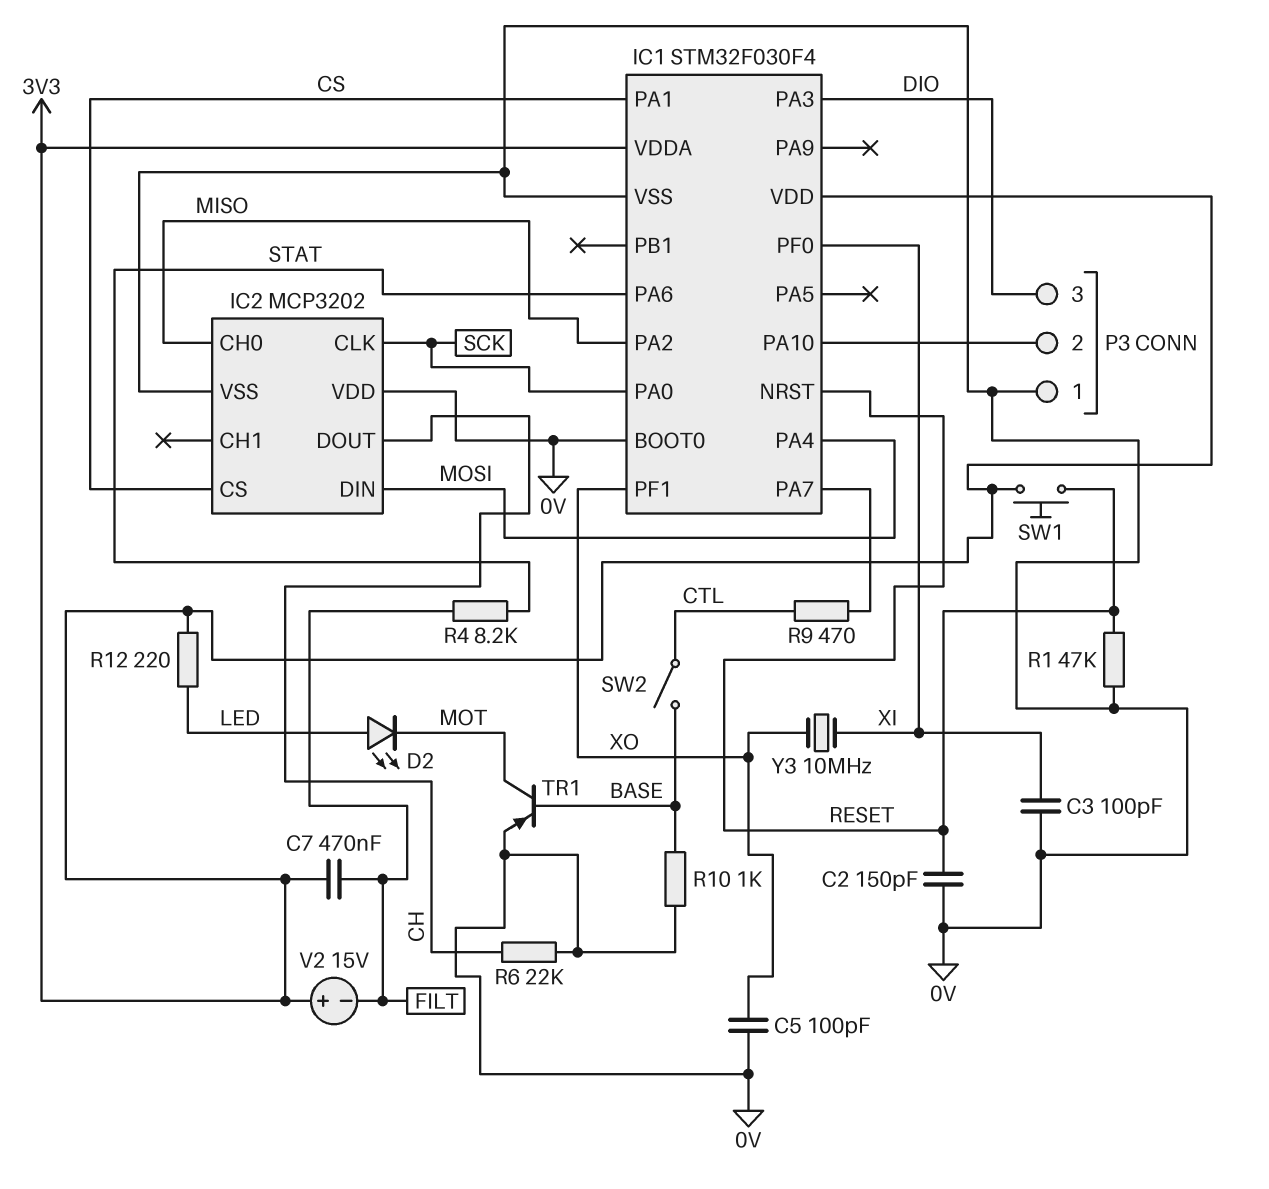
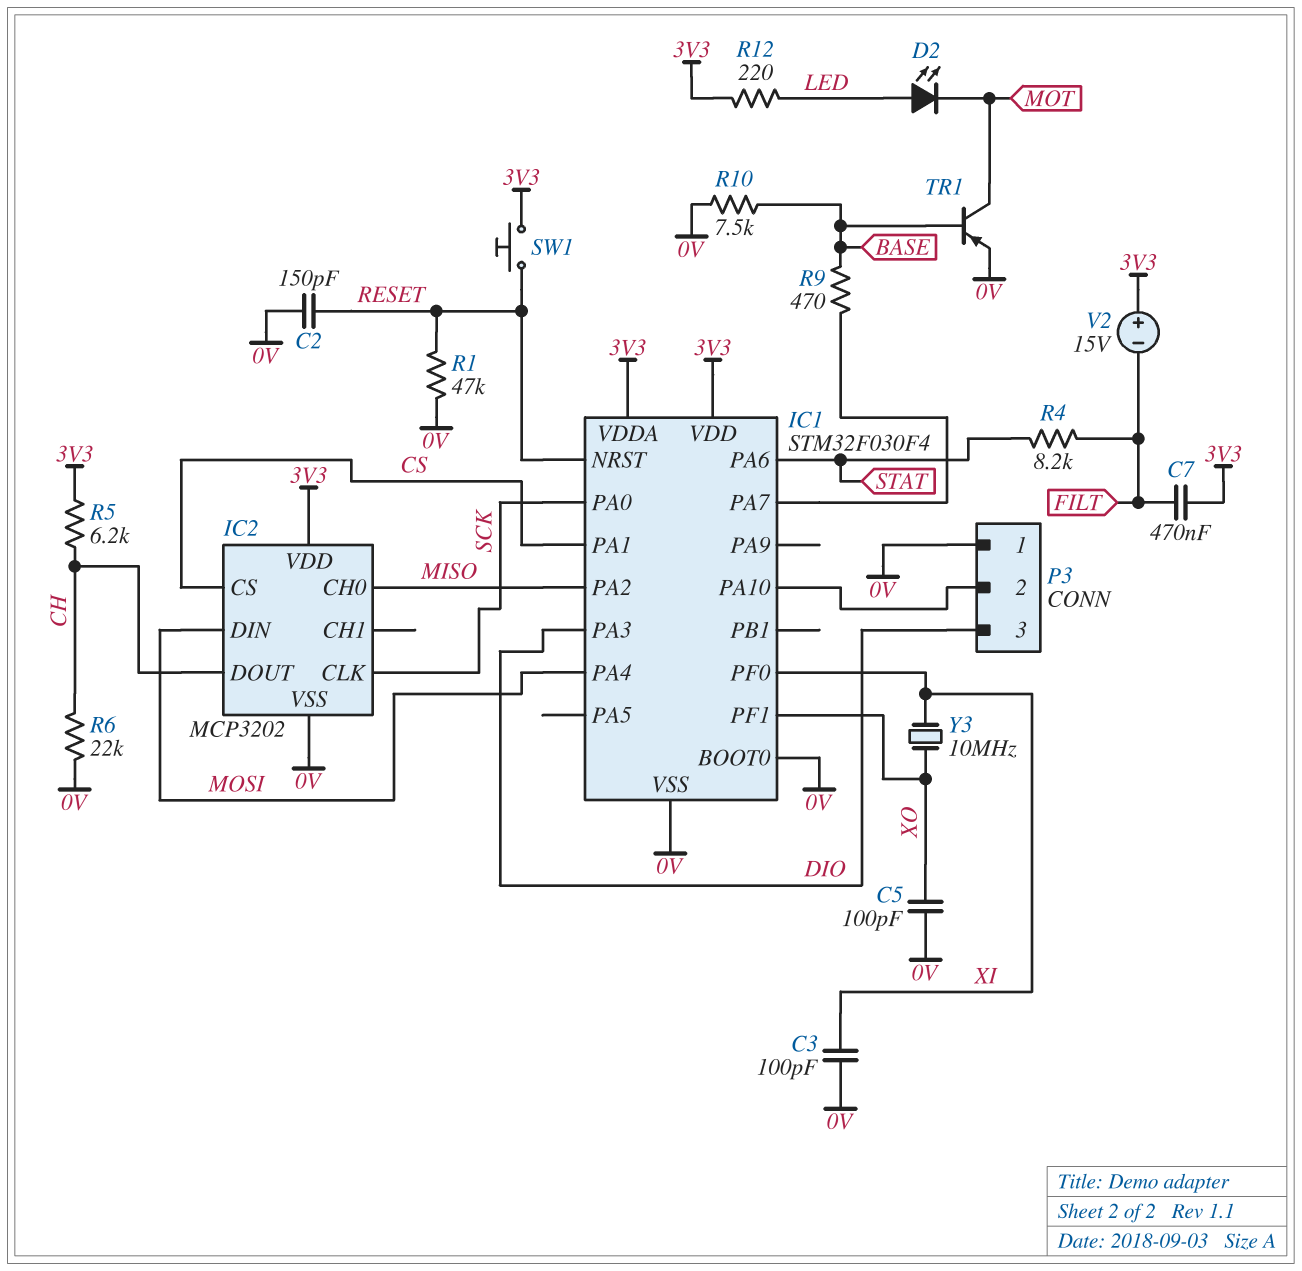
IC2 pin VDD: 0V -> 3V3
R5: none -> 6.2k (3V3, CH)
R9: 470 (CTL, IC1/PA7) -> 470 (BASE, IC1/PA7)
R10: 1k (0V, BASE) -> 7.5k (0V, BASE)
SW2: switch (BASE, CTL) -> none

